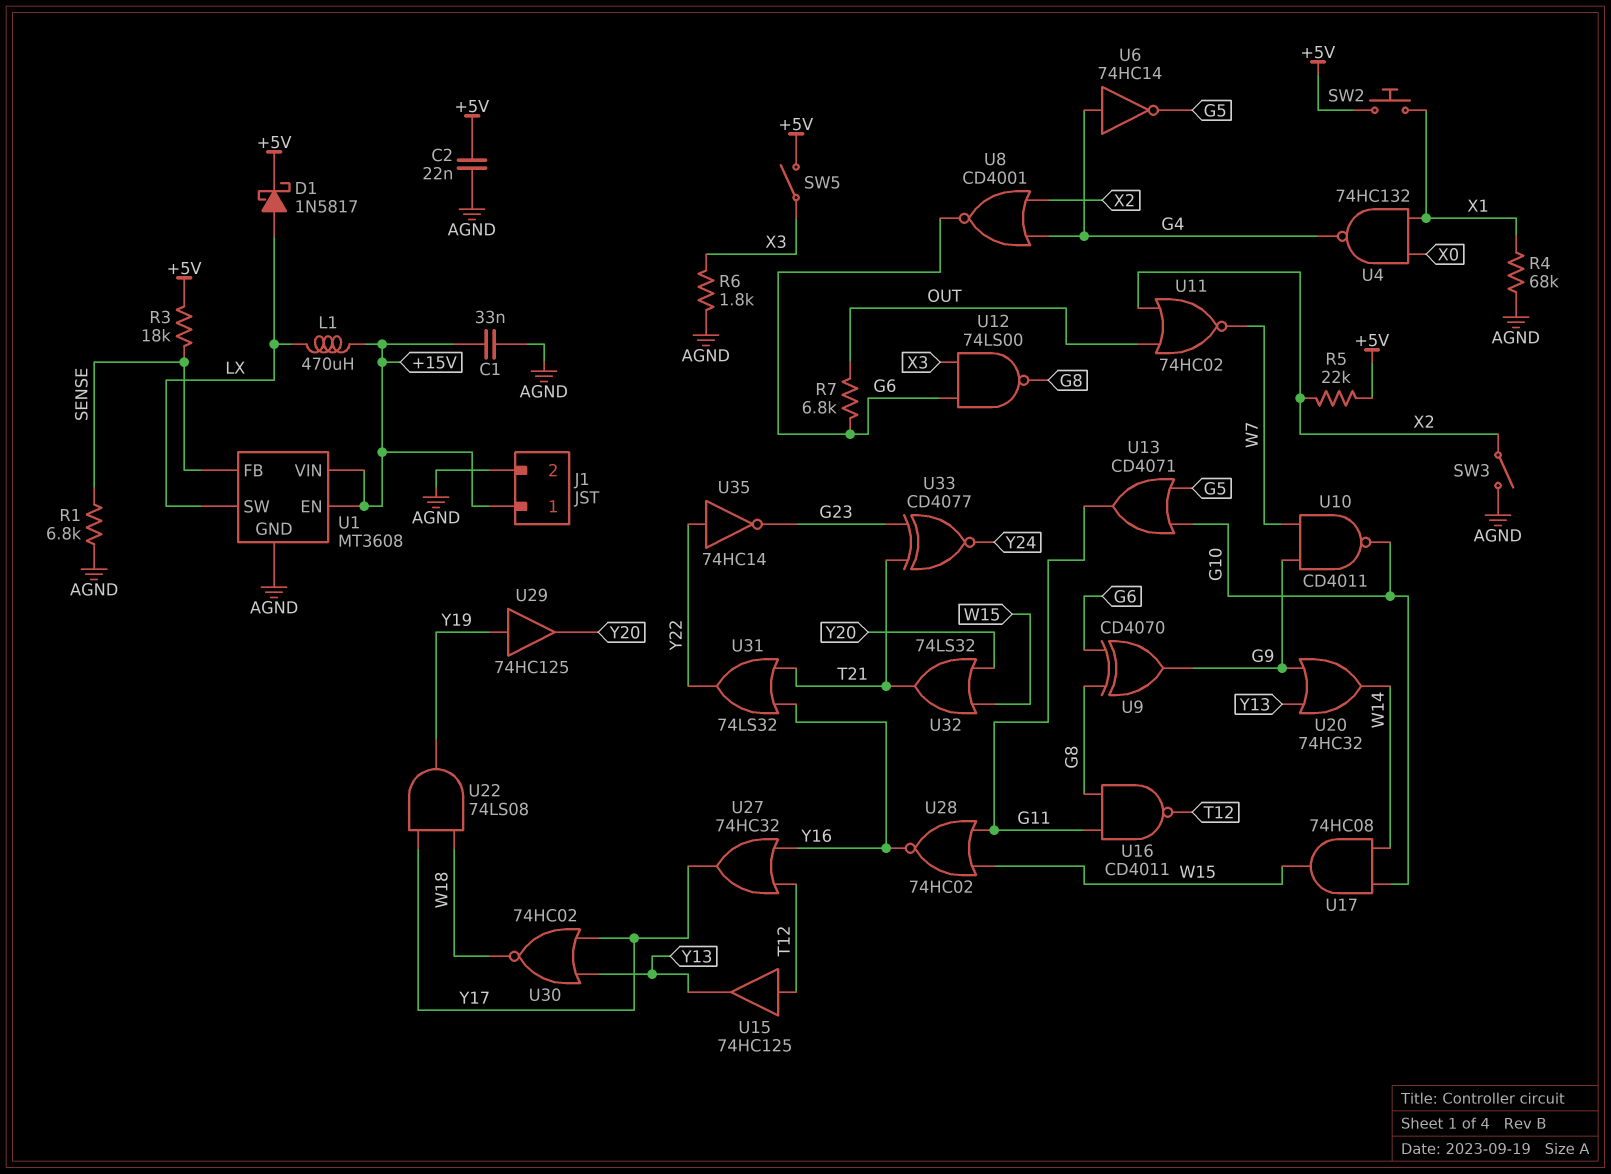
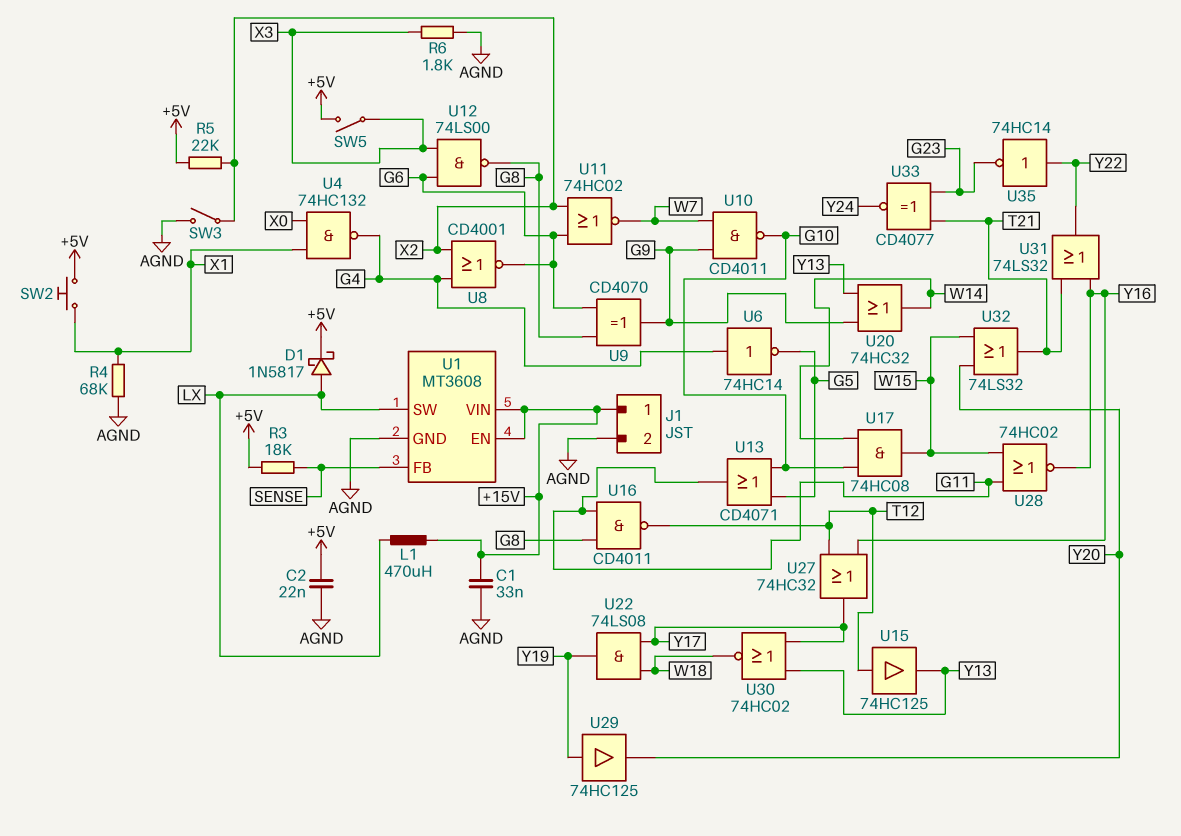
R1: 6.8k (AGND, SENSE) -> none
R7: 6.8k (G6, OUT) -> none
U11: NOR 74HC02 (in OUT, in X2, out W7) -> NOR 74HC02 (in G6, in X2, out W7)

